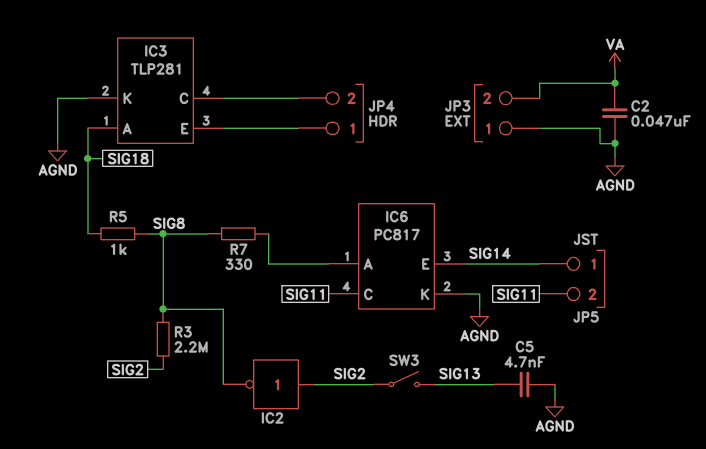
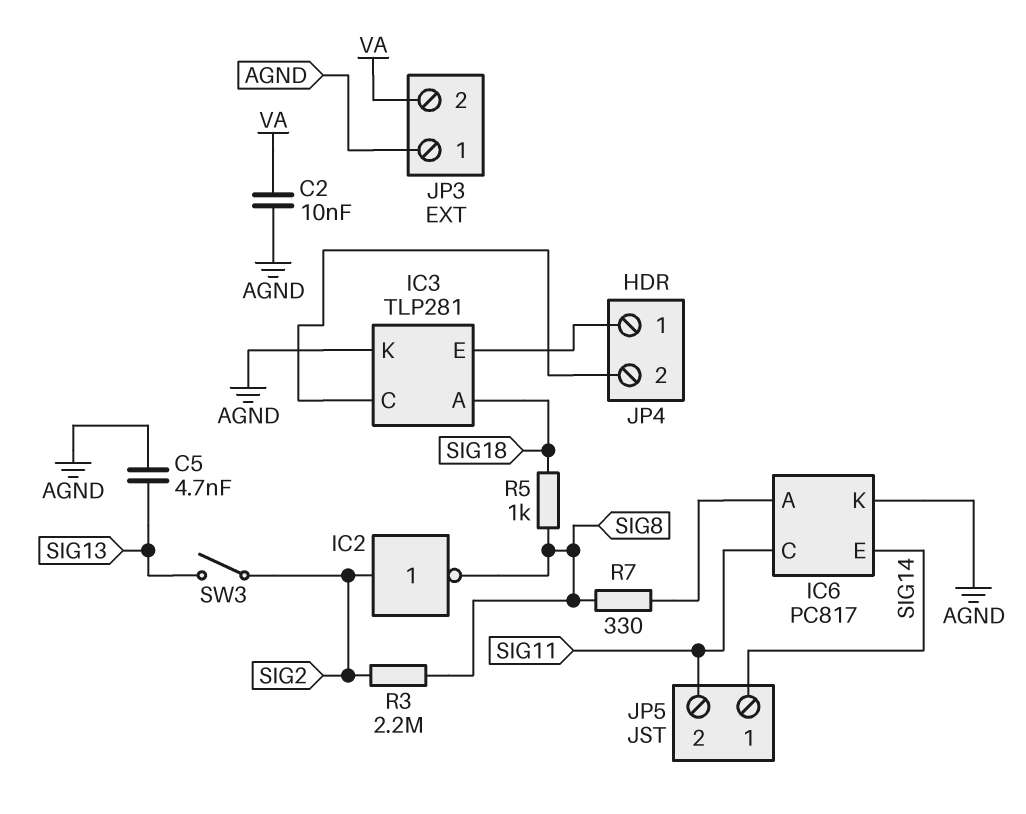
C2: 47nF (AGND, VA) -> 10nF (AGND, VA)

